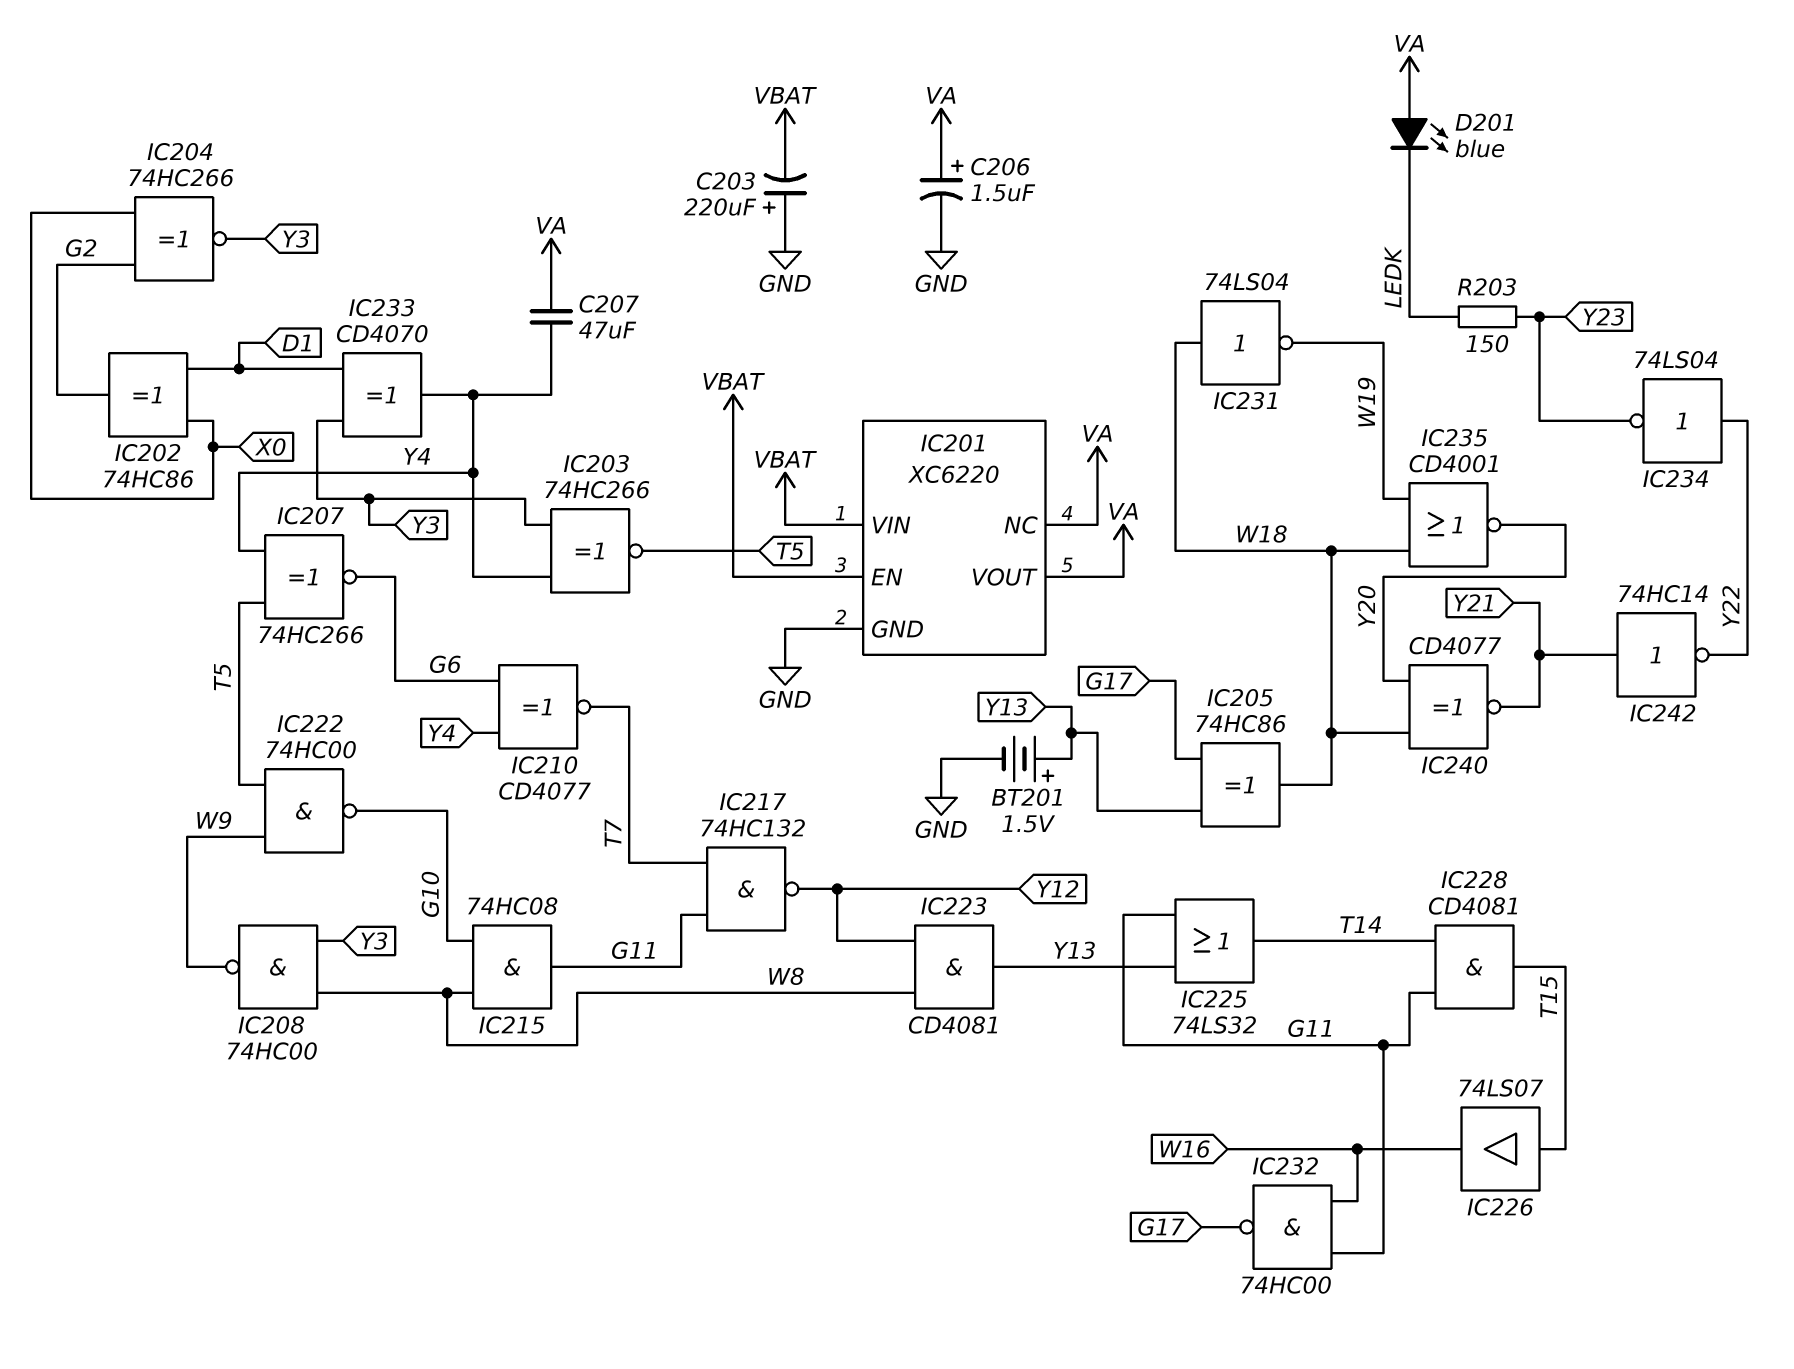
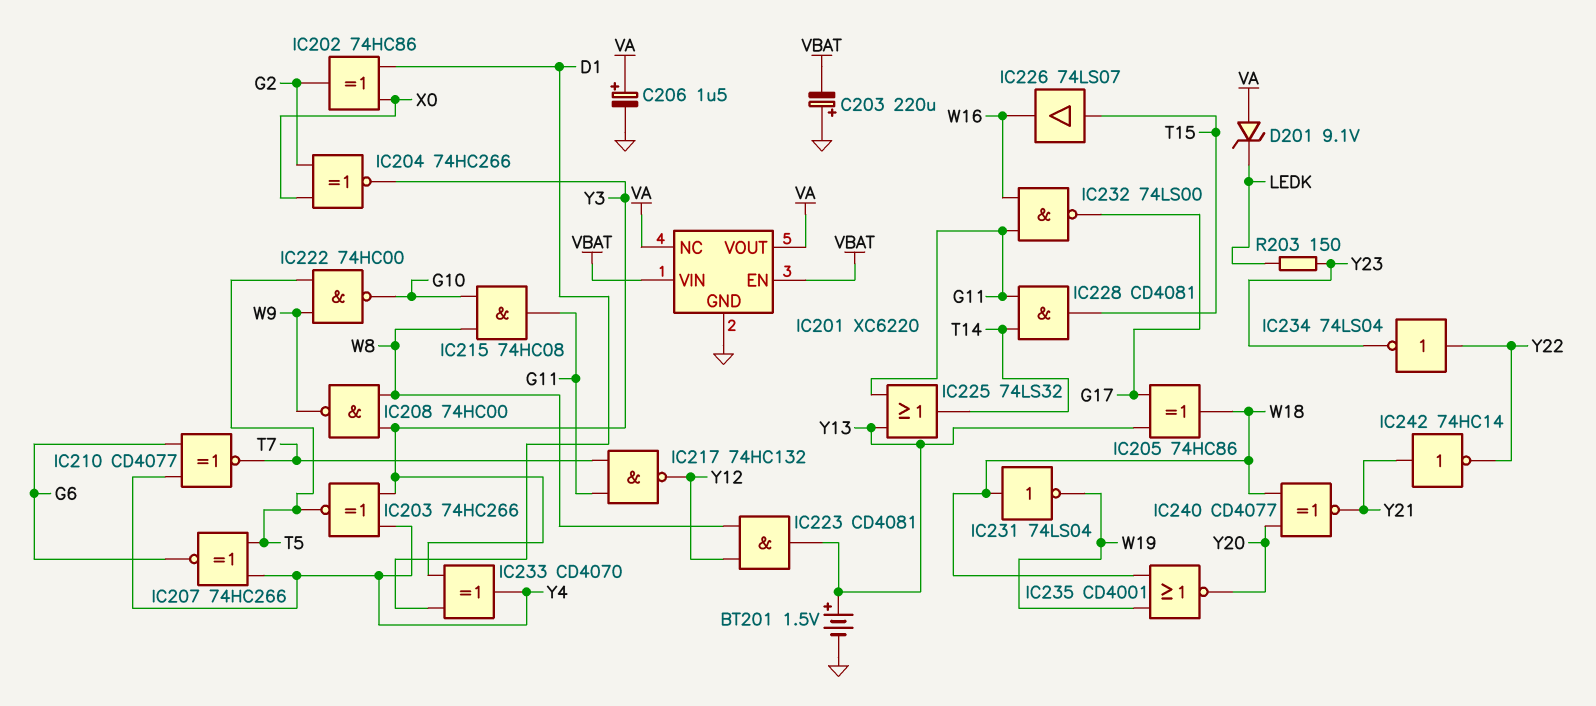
C207: 47uF (VA, Y4) -> none
D201: LED blue (A VA, K LEDK) -> zener 9.1V (A VA, K LEDK)
IC232: NAND 74HC00 (in G11, in W16, out G17) -> NAND 74LS00 (in G11, in W16, out G17)

